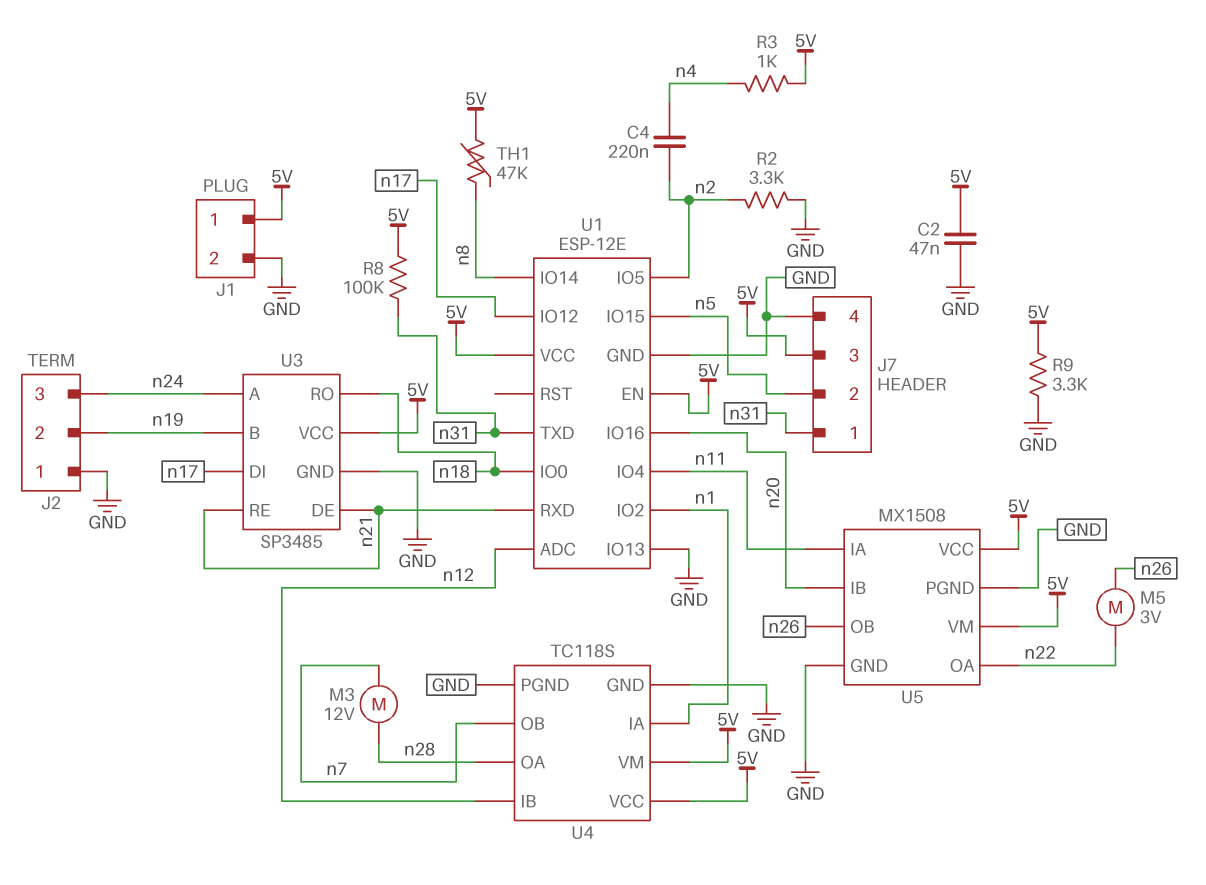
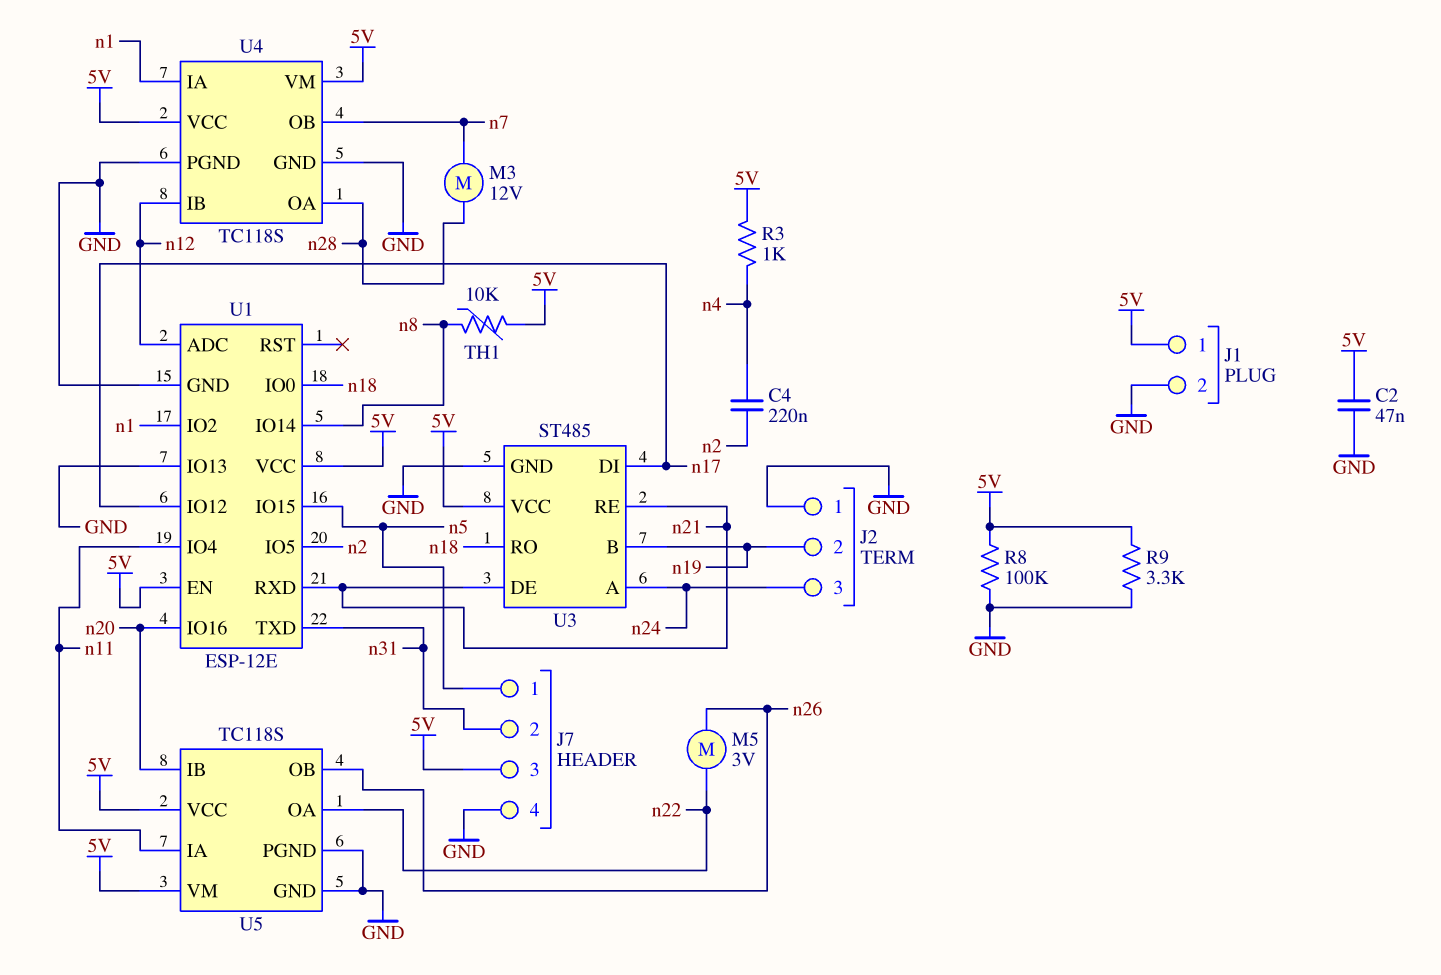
J7 pin 1: n31 -> n5
J7 pin 2: n5 -> n31
R2: 3.3k (GND, n2) -> none
R8: 100k (5V, n31) -> 100k (5V, GND)
TH1: 47k (5V, n8) -> 10k (5V, n8)
U3: SP3485 -> ST485
U5: MX1508 -> TC118S

